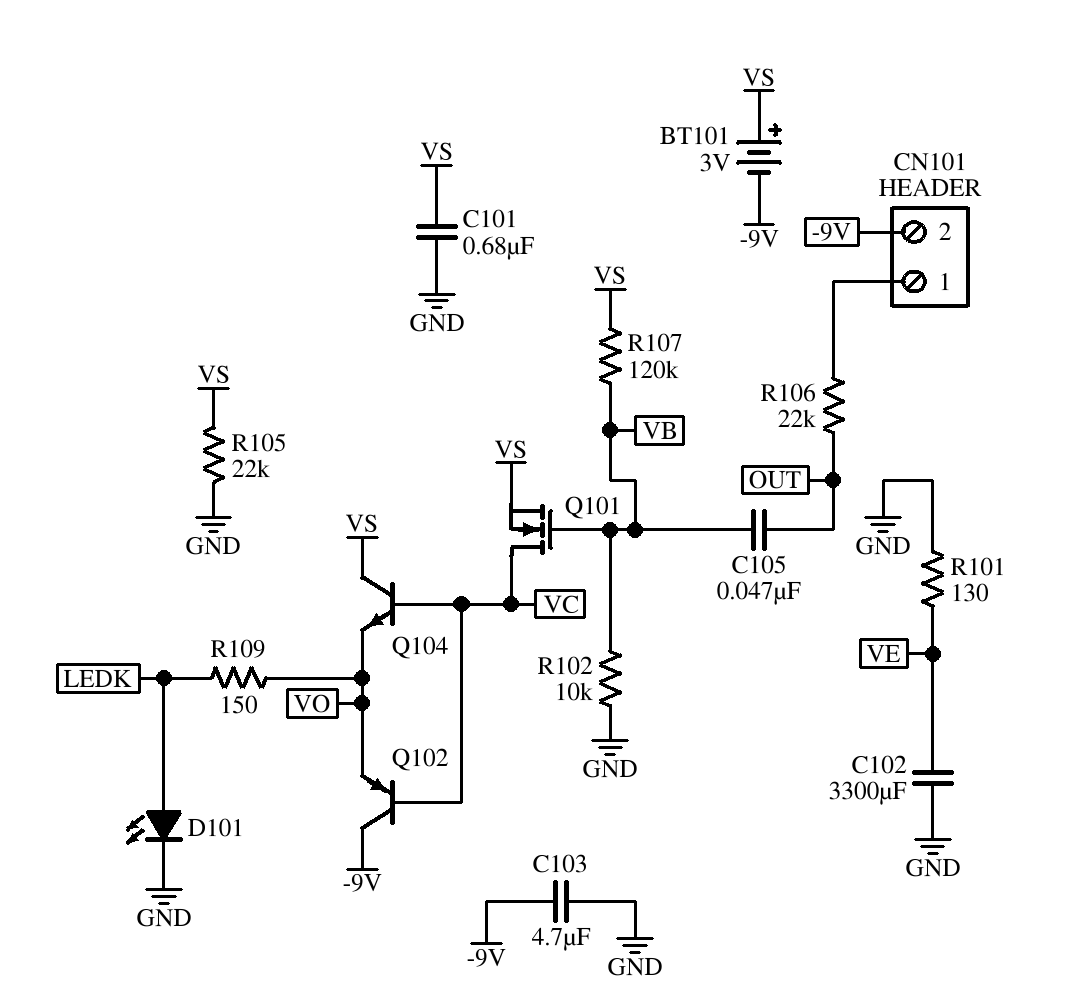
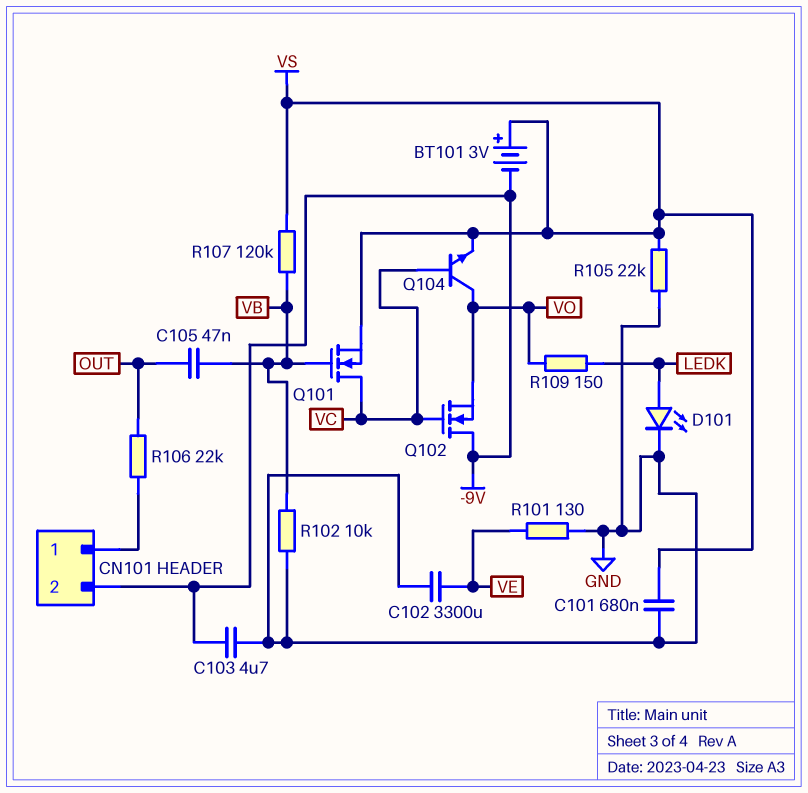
Q102: PNP (B VC, C -9V, E VO) -> NMOS (G VC, D -9V, S VO)
Q104: NPN (B VC, C VS, E VO) -> NPN (B VC, C VO, E VS)

